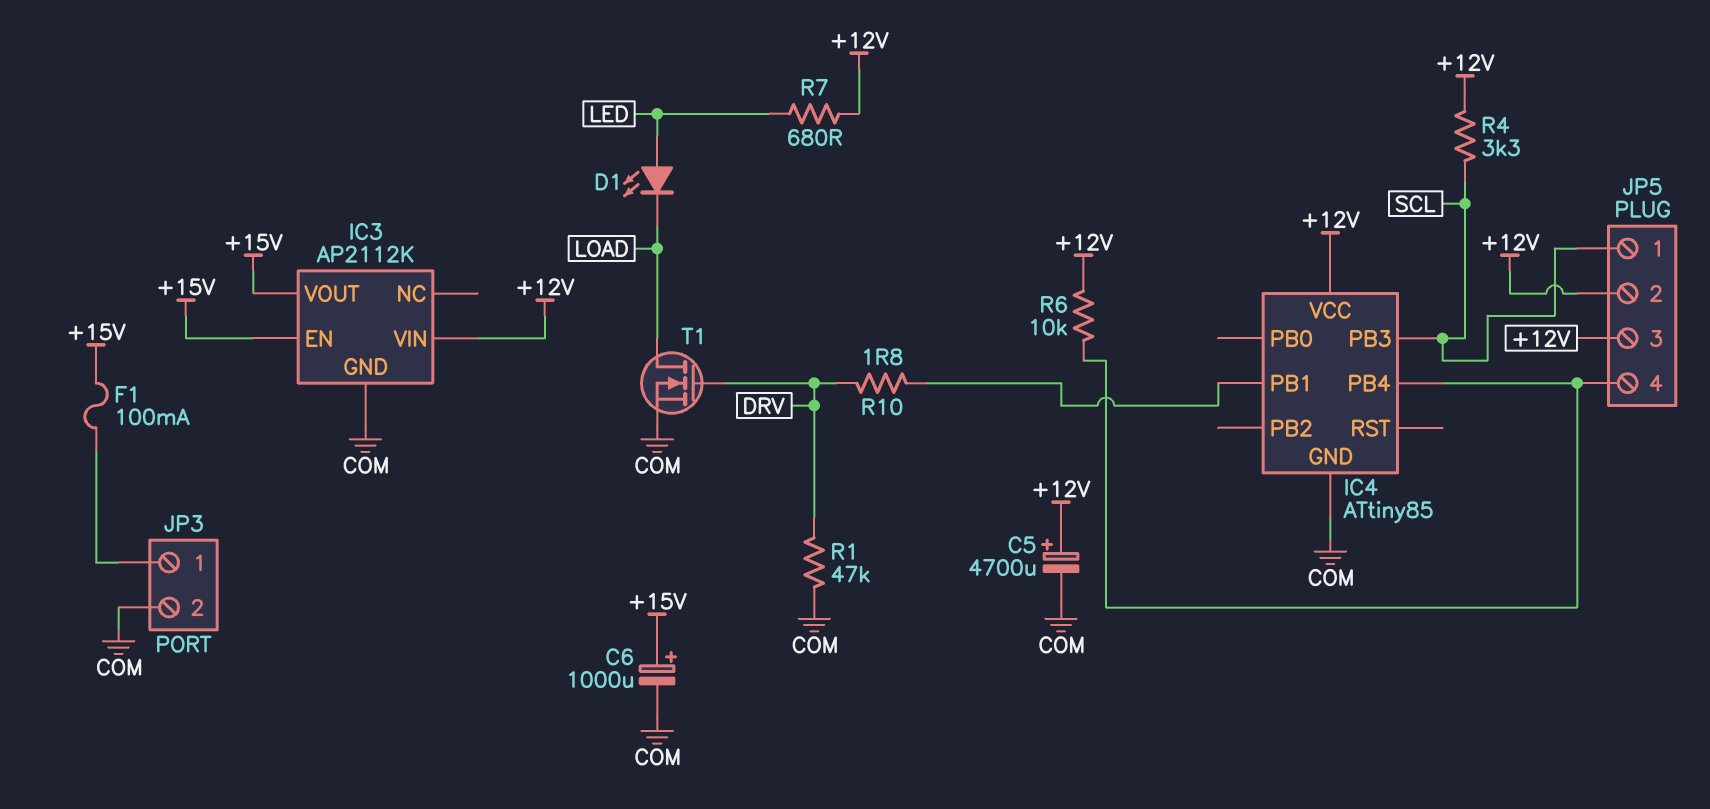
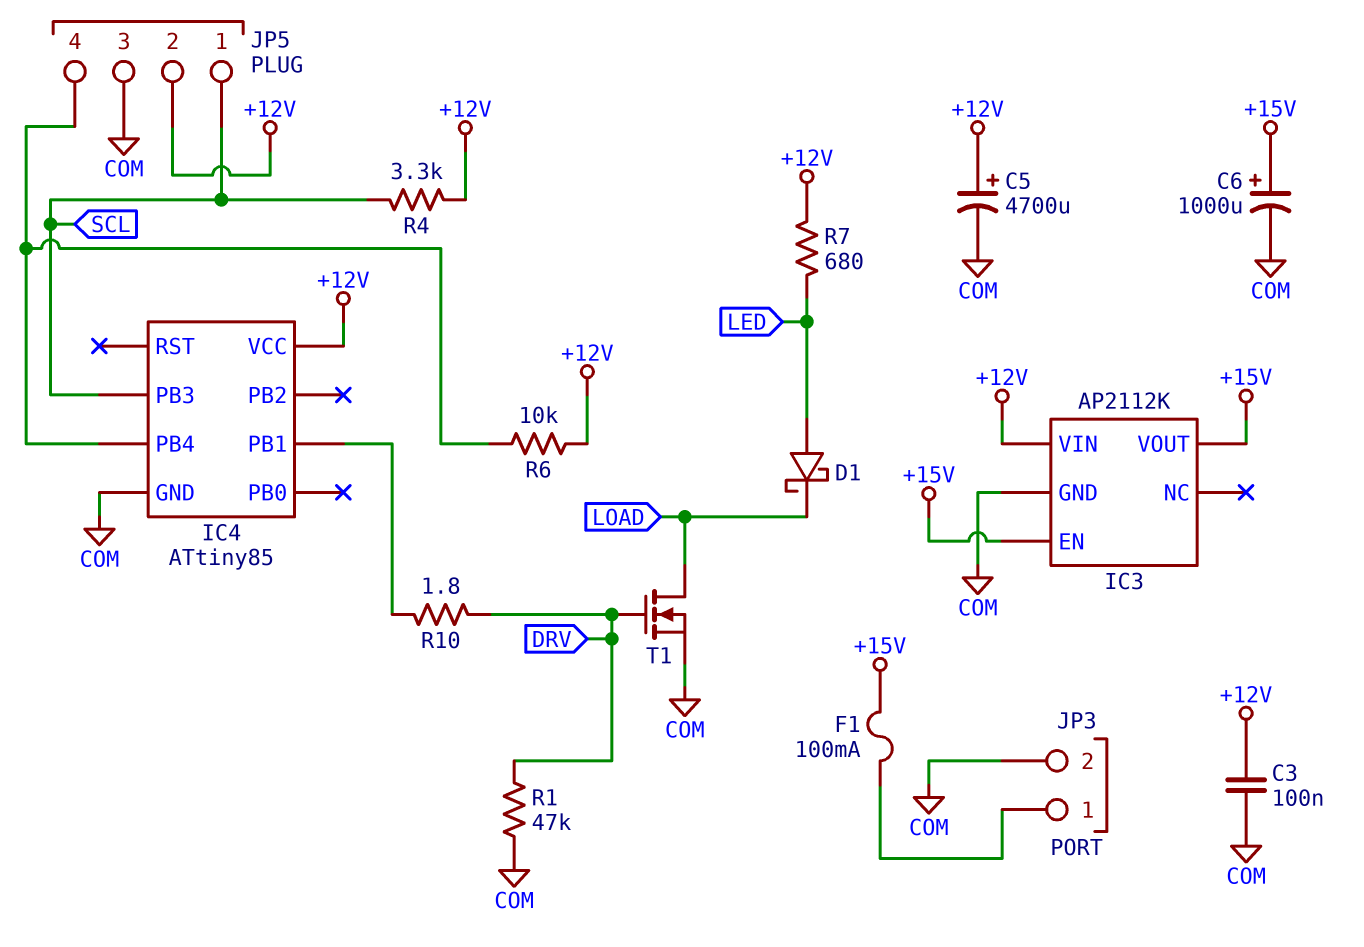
C3: none -> 100nF (+12V, COM)
D1: LED (A LED, K LOAD) -> schottky (A LED, K LOAD)
JP5 pin 3: +12V -> COM

